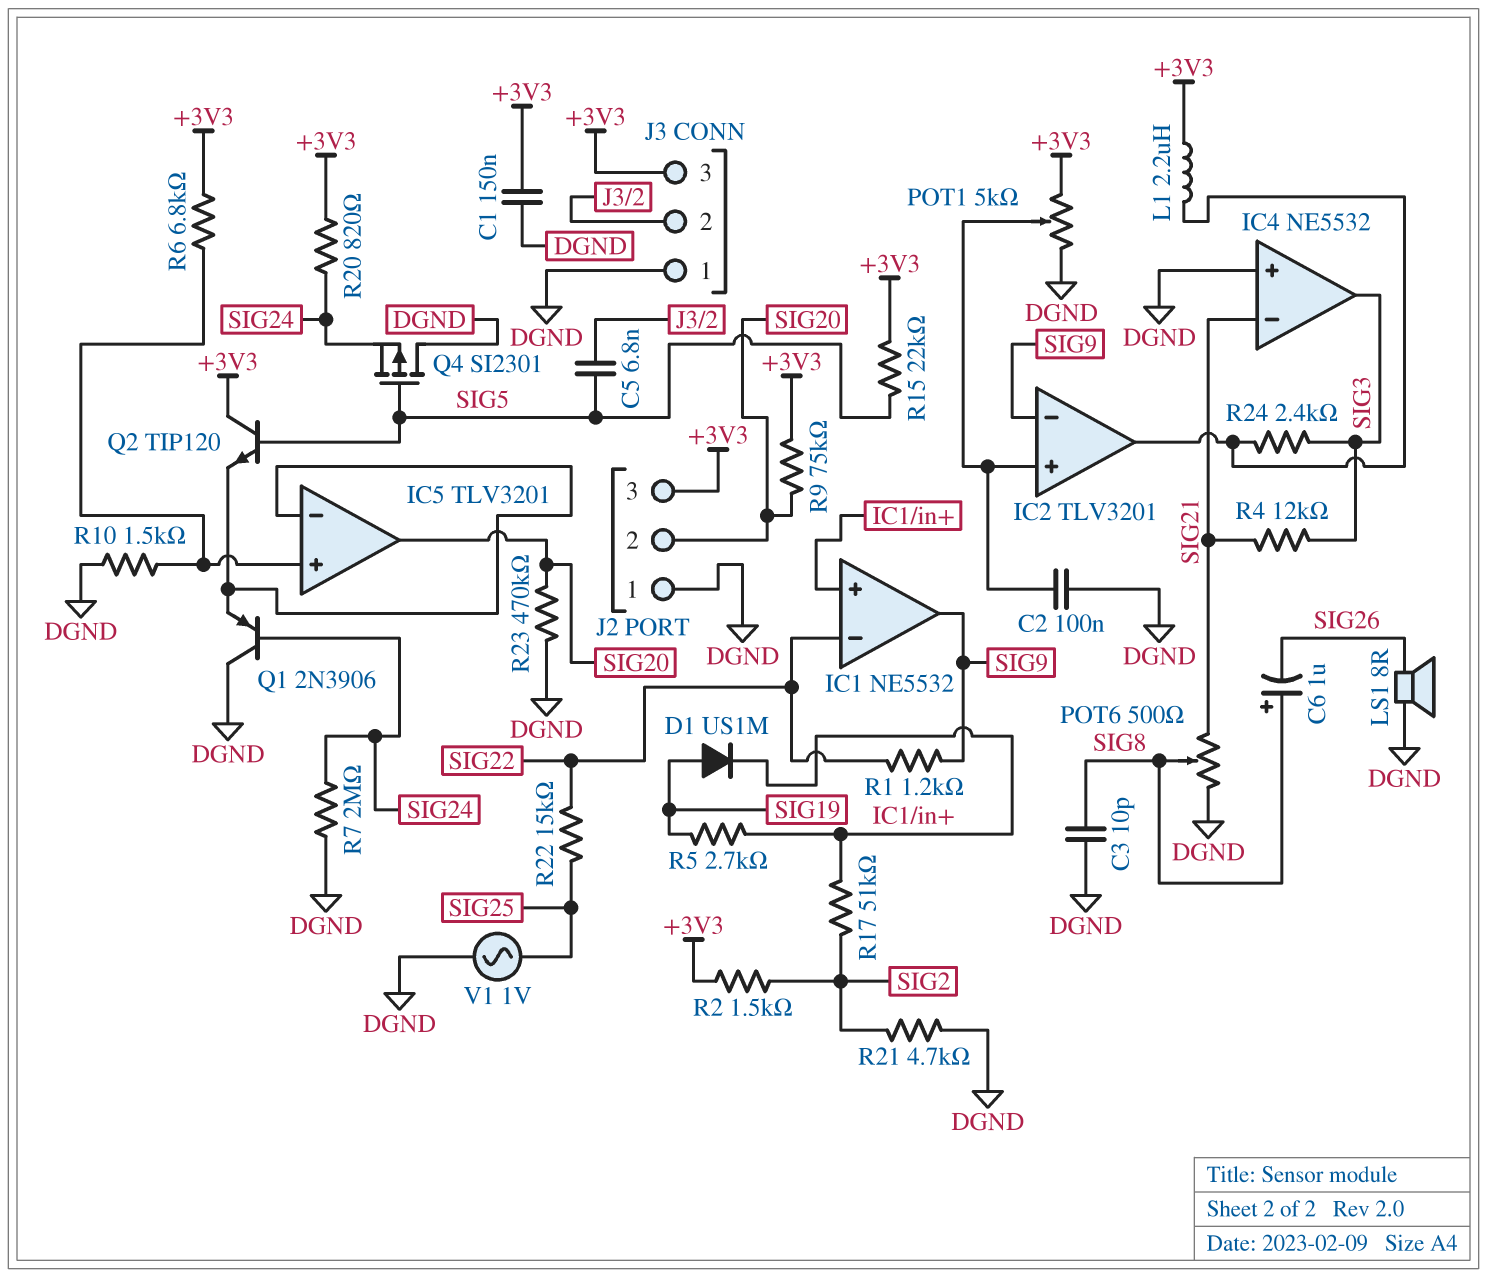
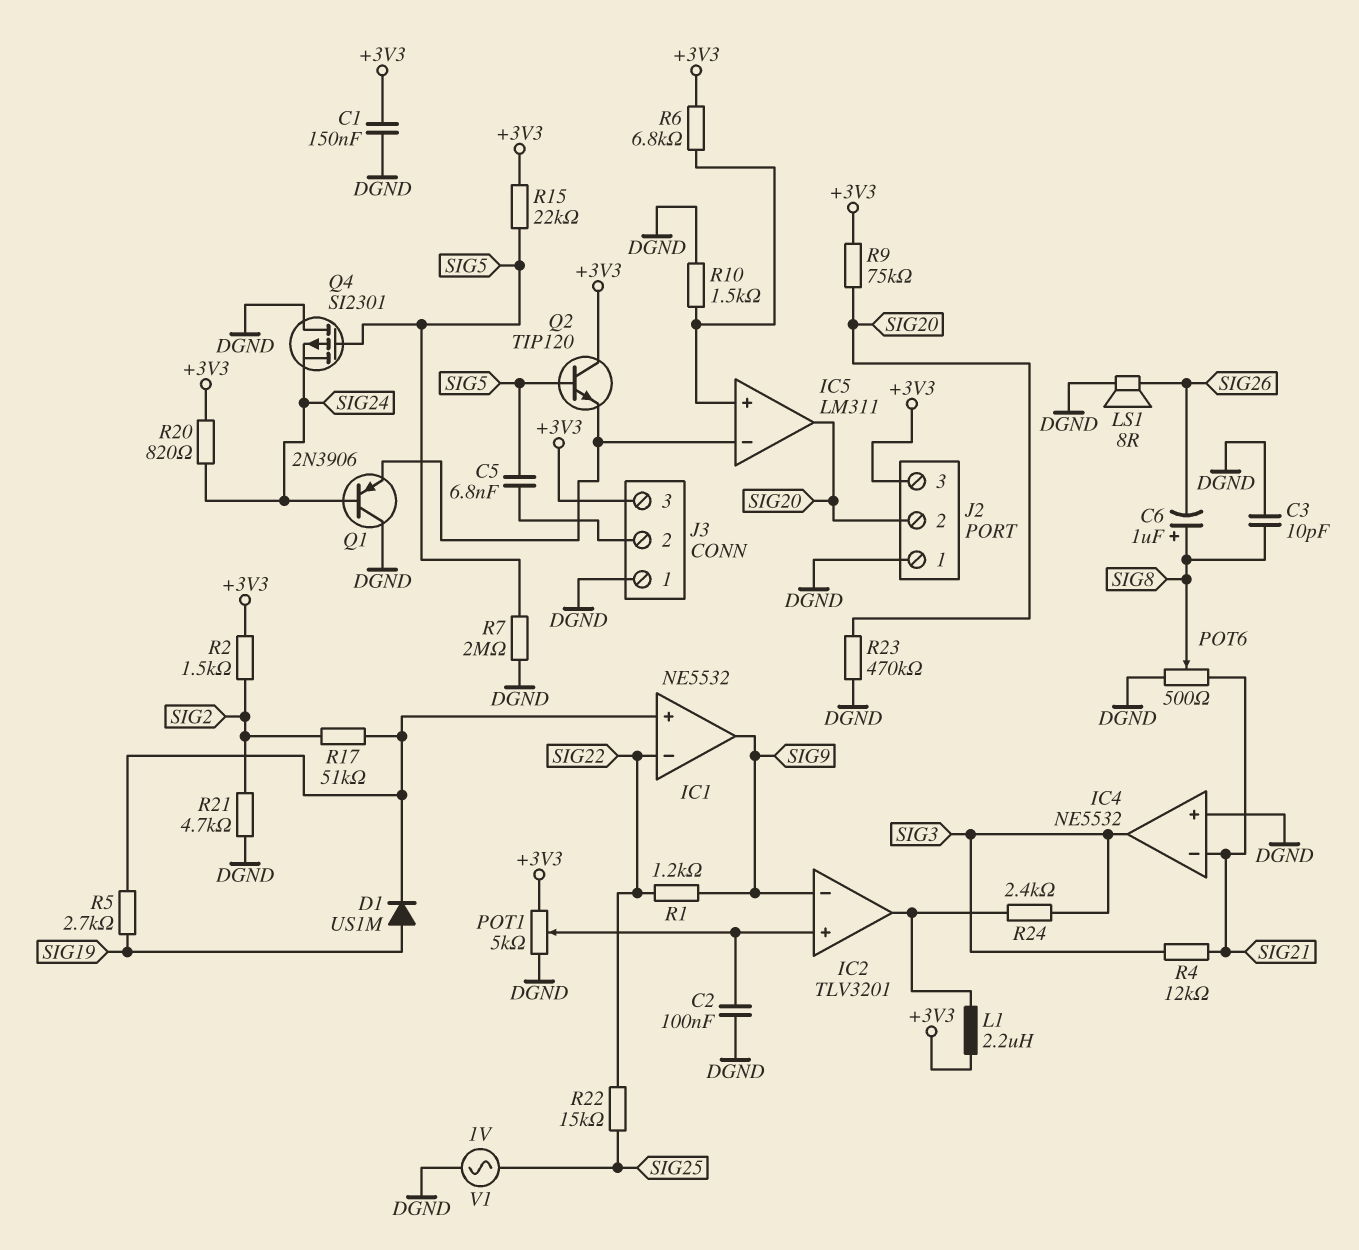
IC5: TLV3201 -> LM311
R7: 2M (DGND, SIG24) -> 2M (DGND, SIG5)

